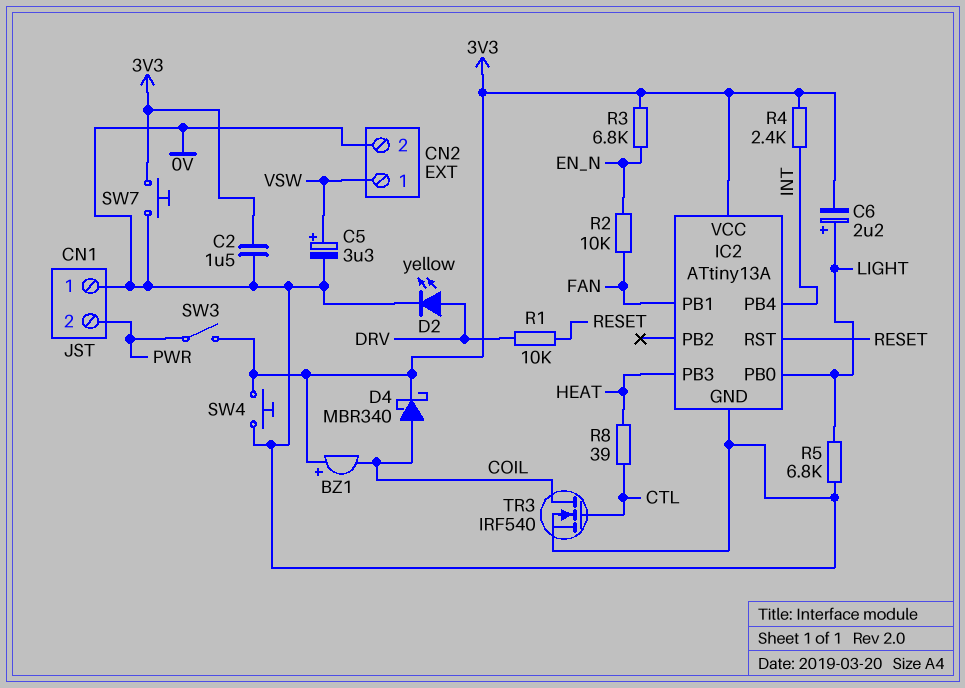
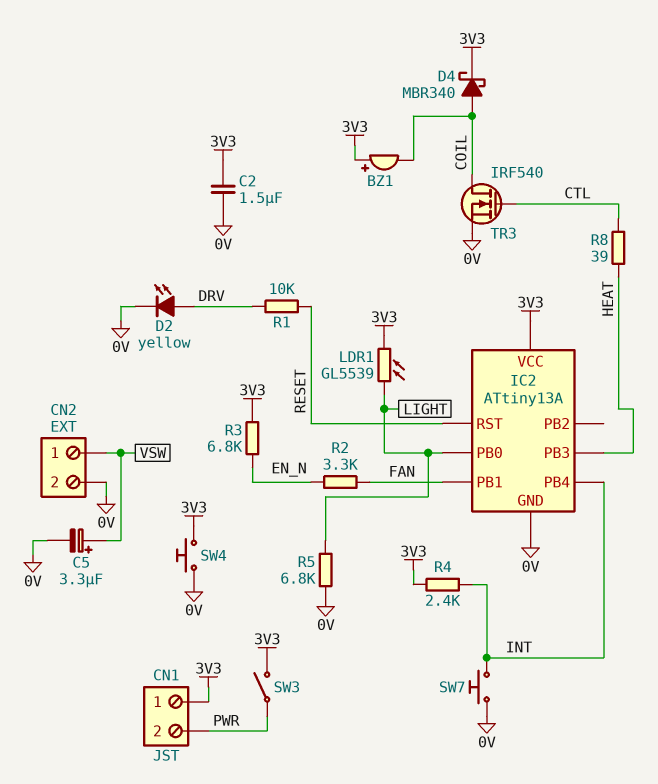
C6: 2.2uF (plus LIGHT, minus 3V3) -> none
CN1 pin 1: 0V -> 3V3
LDR1: none -> GL5539 (3V3, LIGHT)
R2: 10k (EN_N, FAN) -> 3.3k (EN_N, FAN)
SW7: button (0V, 3V3) -> button (0V, INT)

